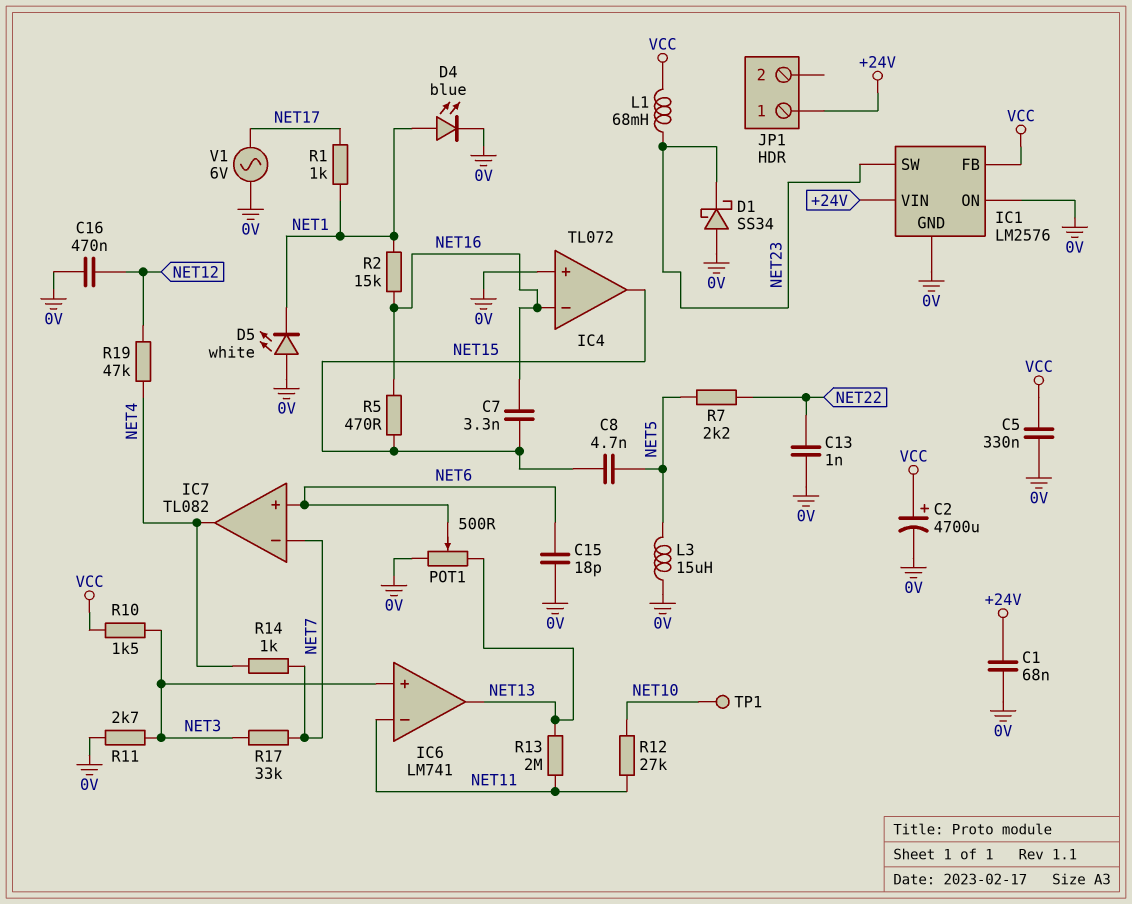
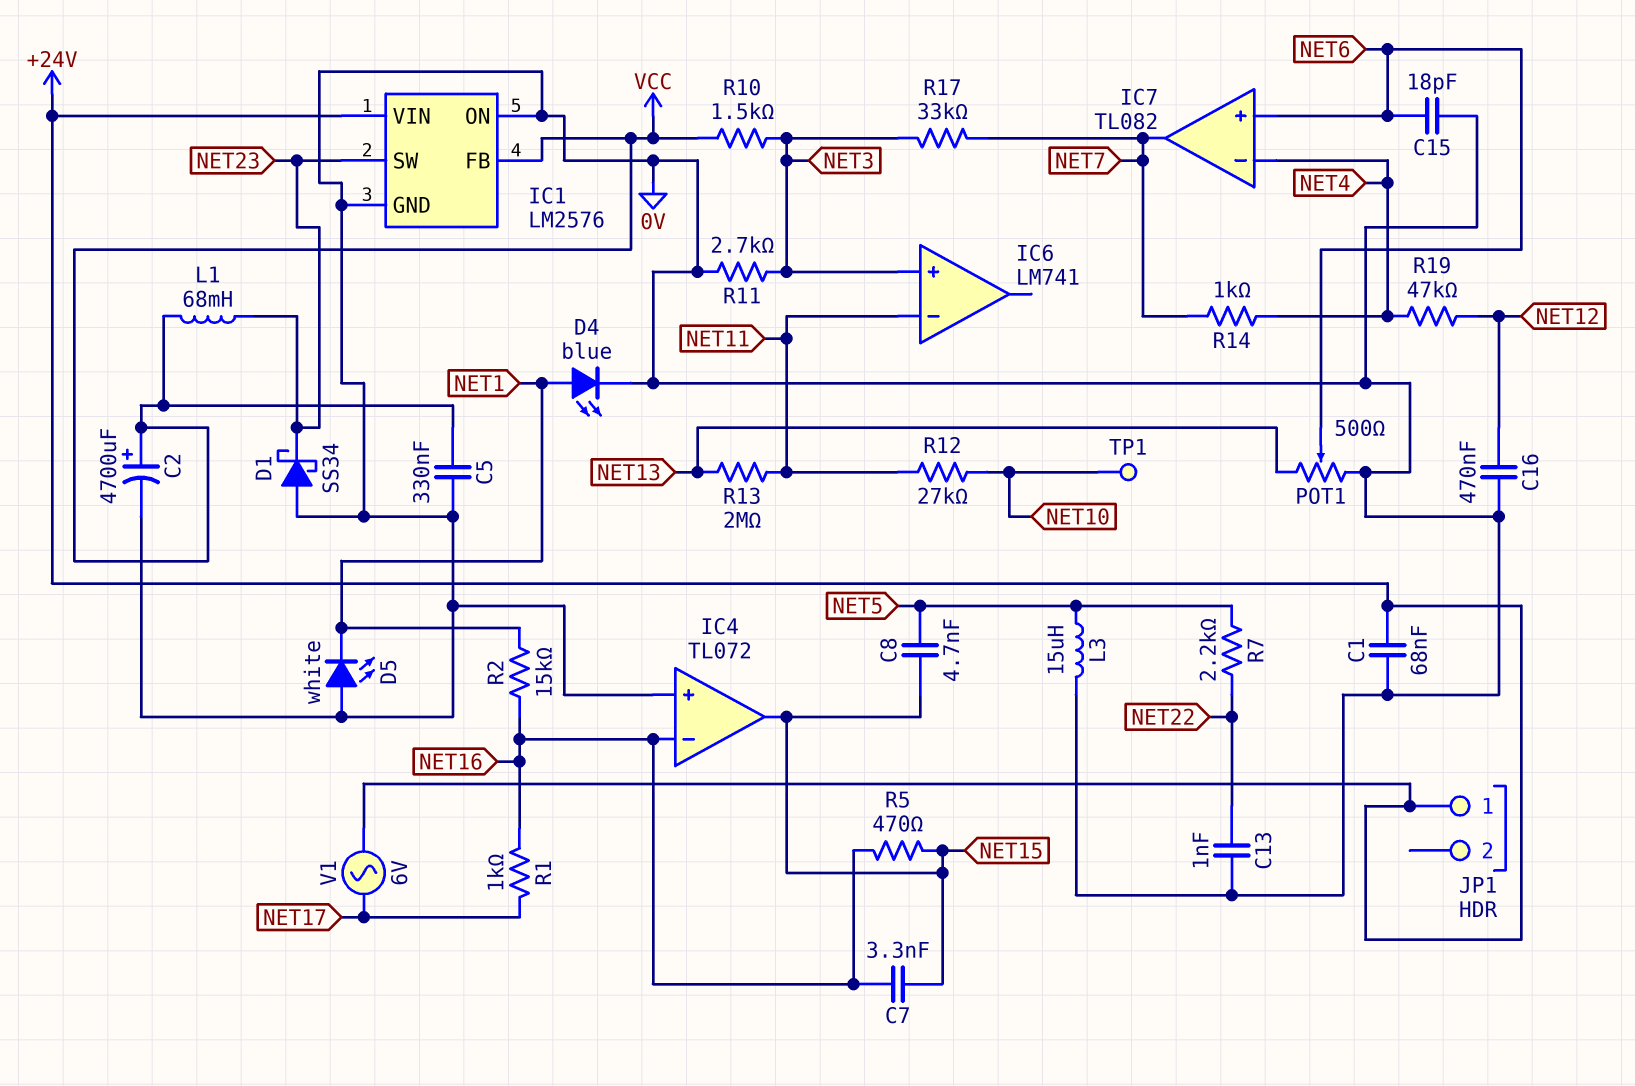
IC6 pin out: NET13 -> none
IC7 pin in-: NET7 -> NET4
IC7 pin out: NET4 -> NET7
R1: 1k (NET1, NET17) -> 1k (NET16, NET17)
V1: AC 6V (0V, NET17) -> AC 6V (+24V, NET17)

